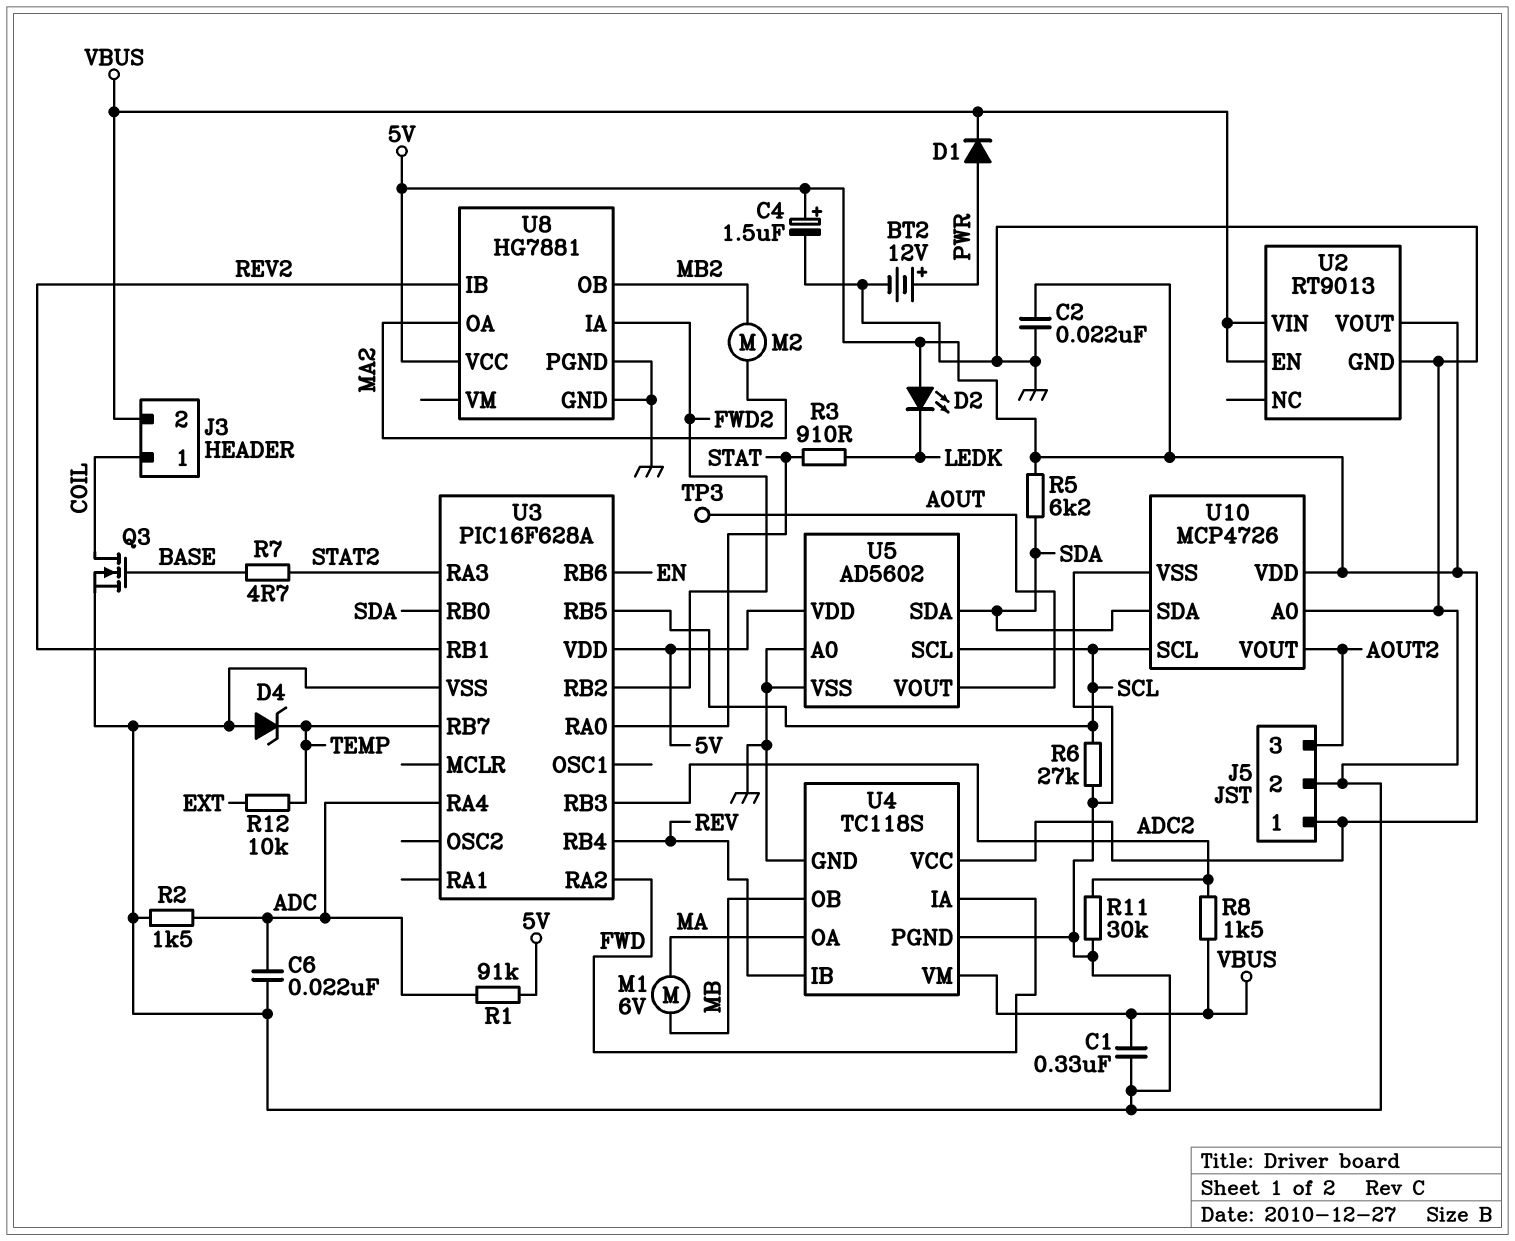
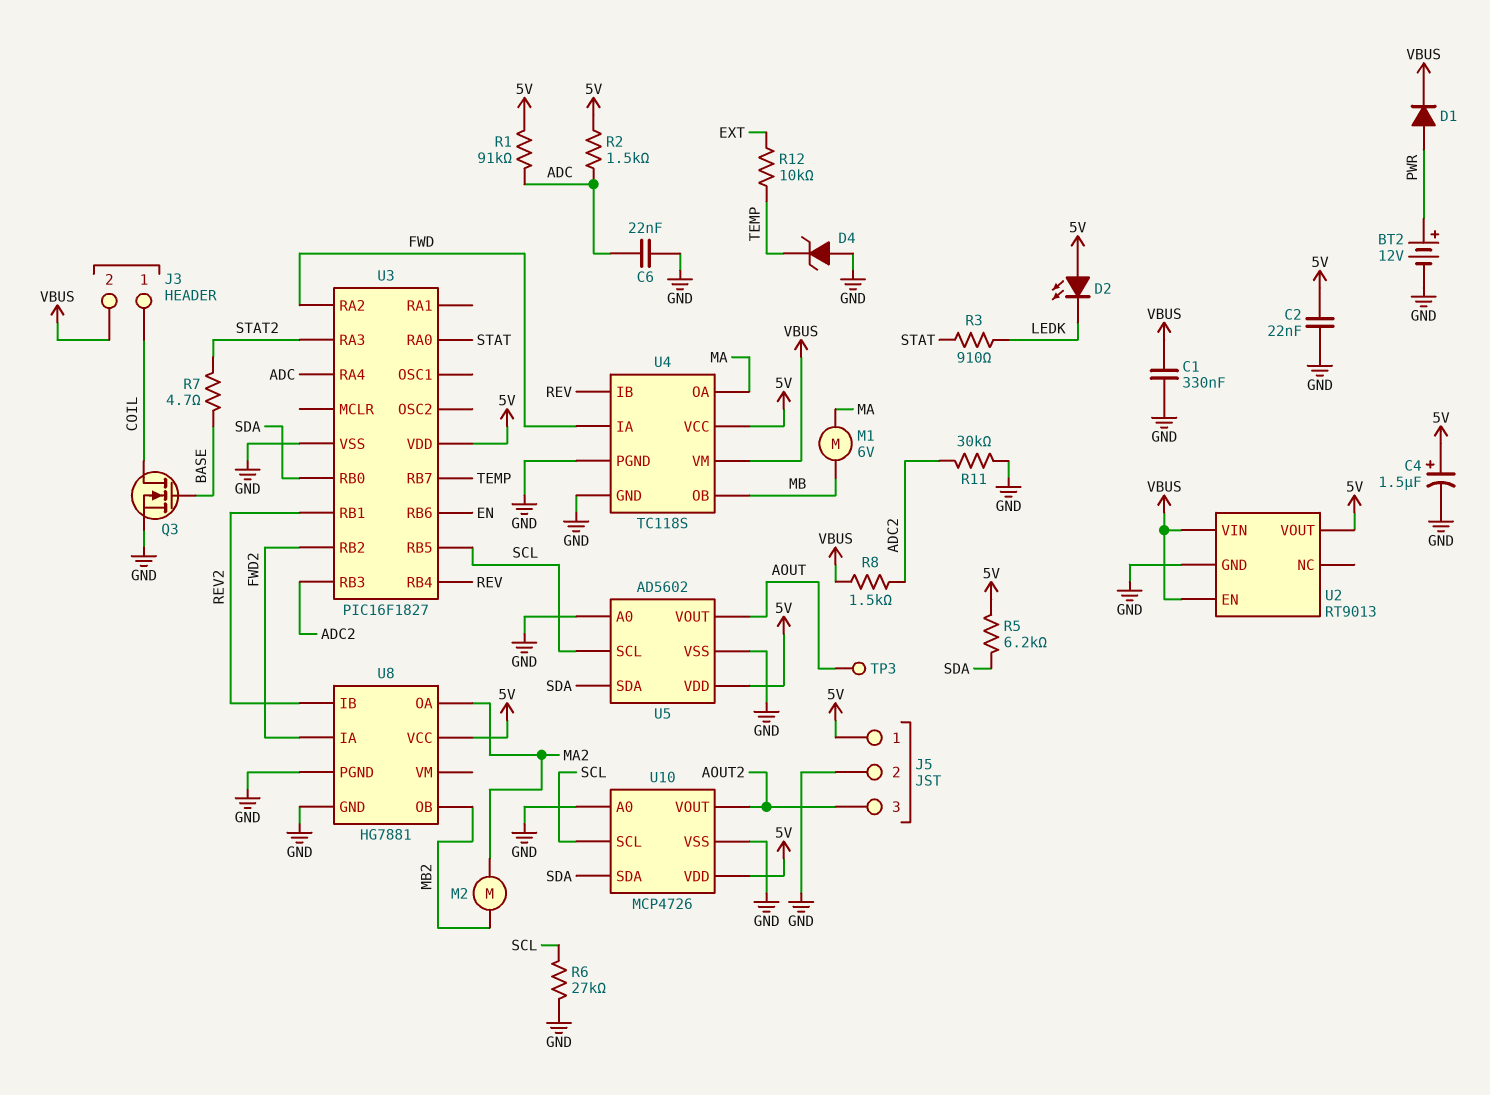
R2: 1.5k (ADC, GND) -> 1.5k (5V, ADC)
U3: PIC16F628A -> PIC16F1827

